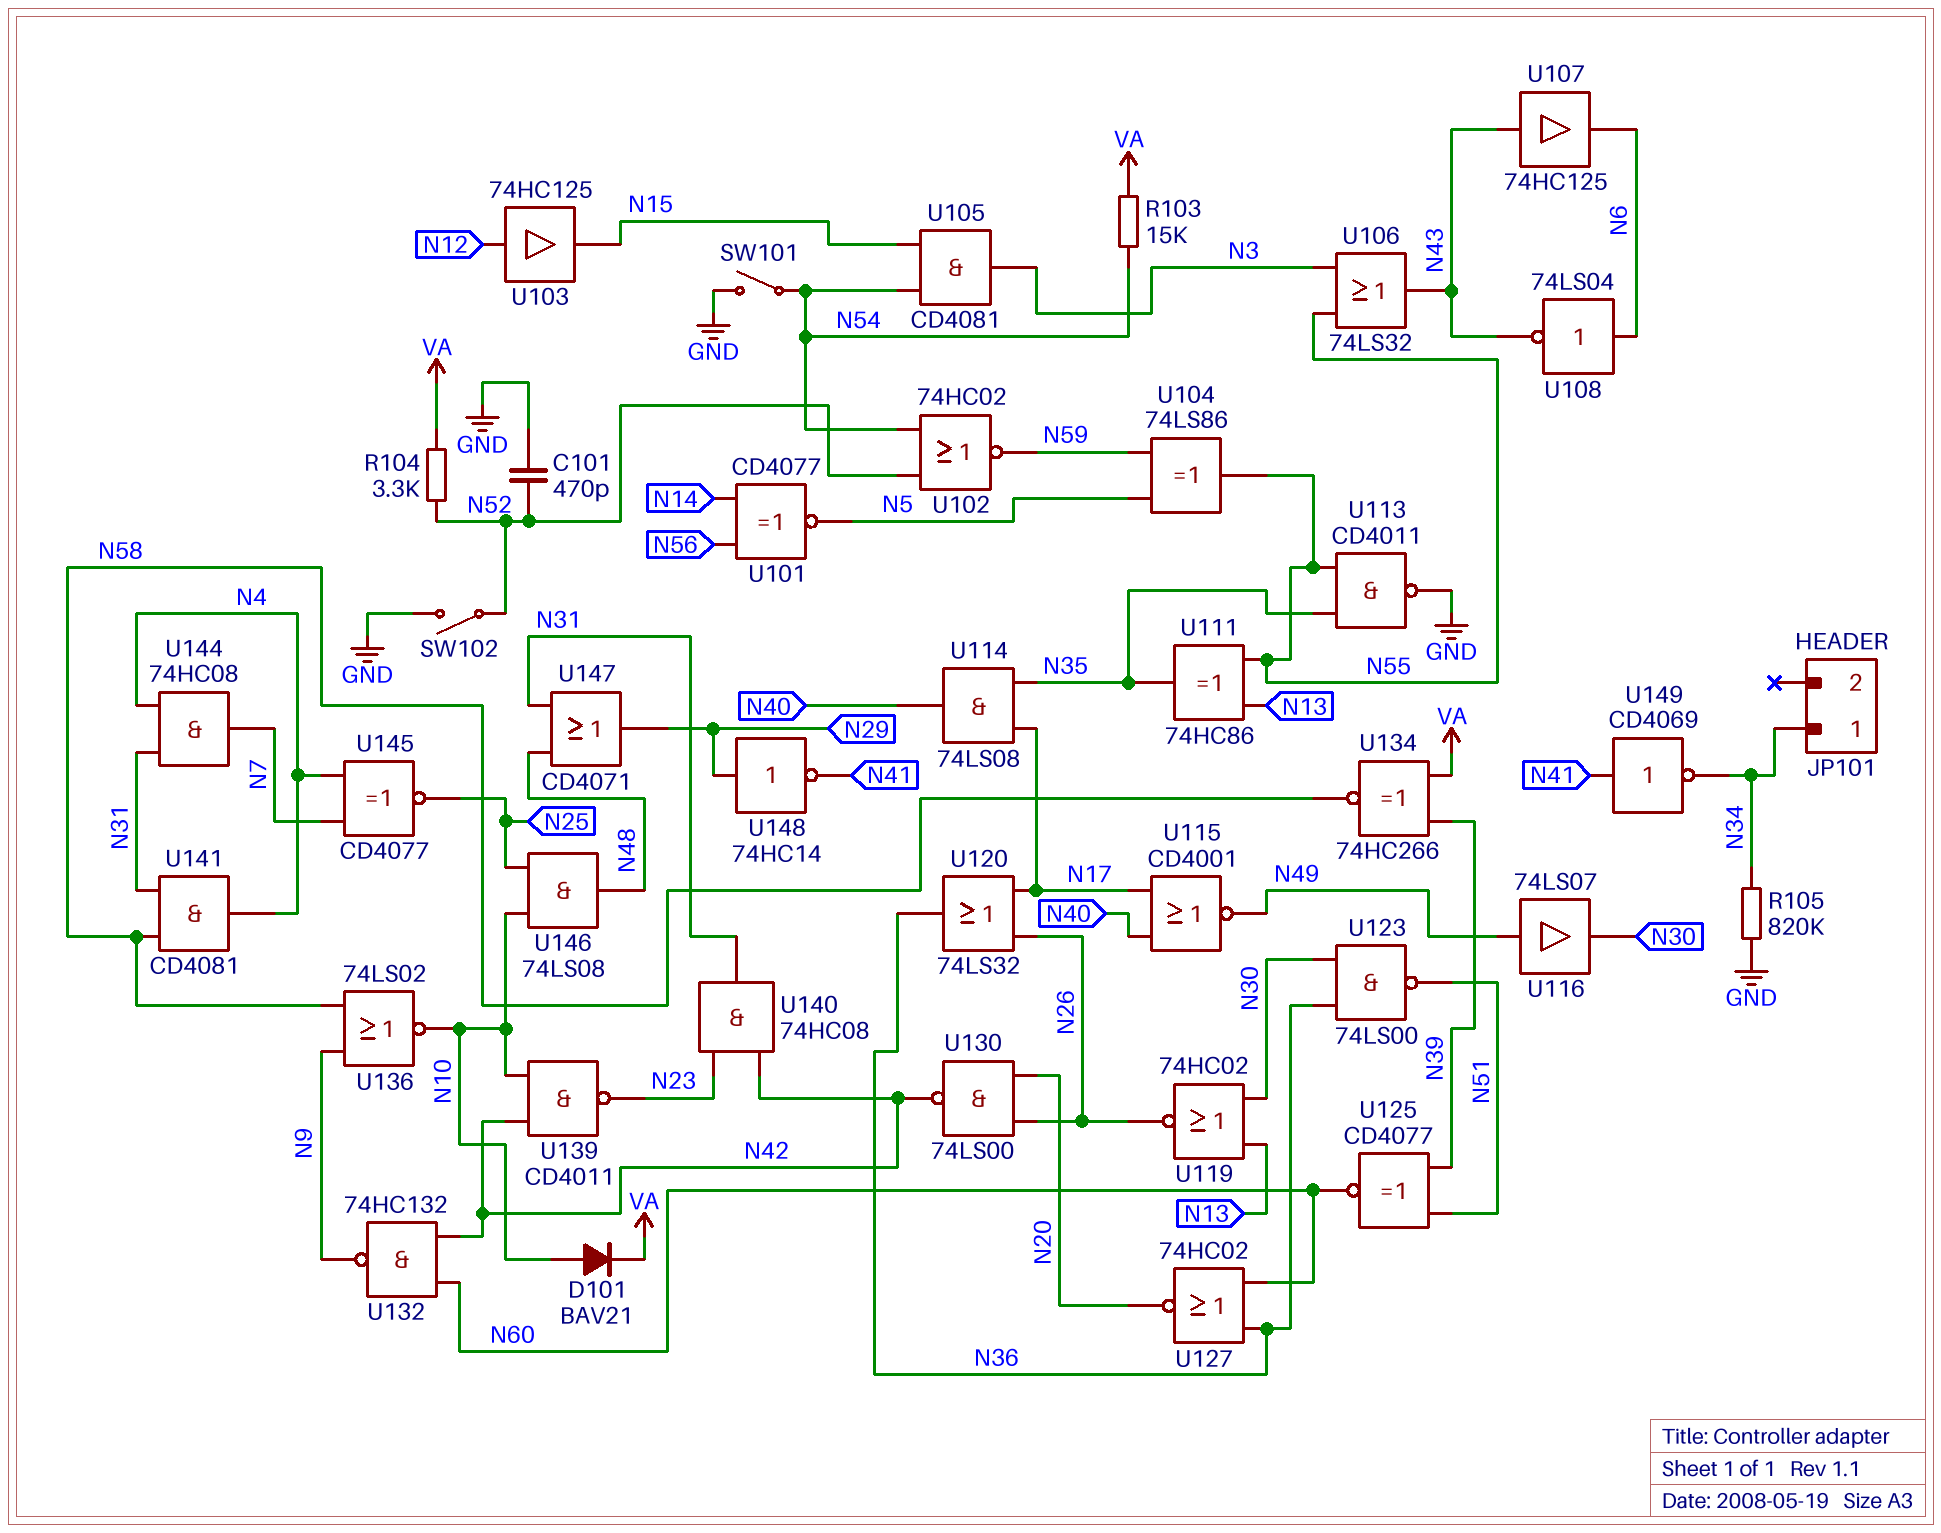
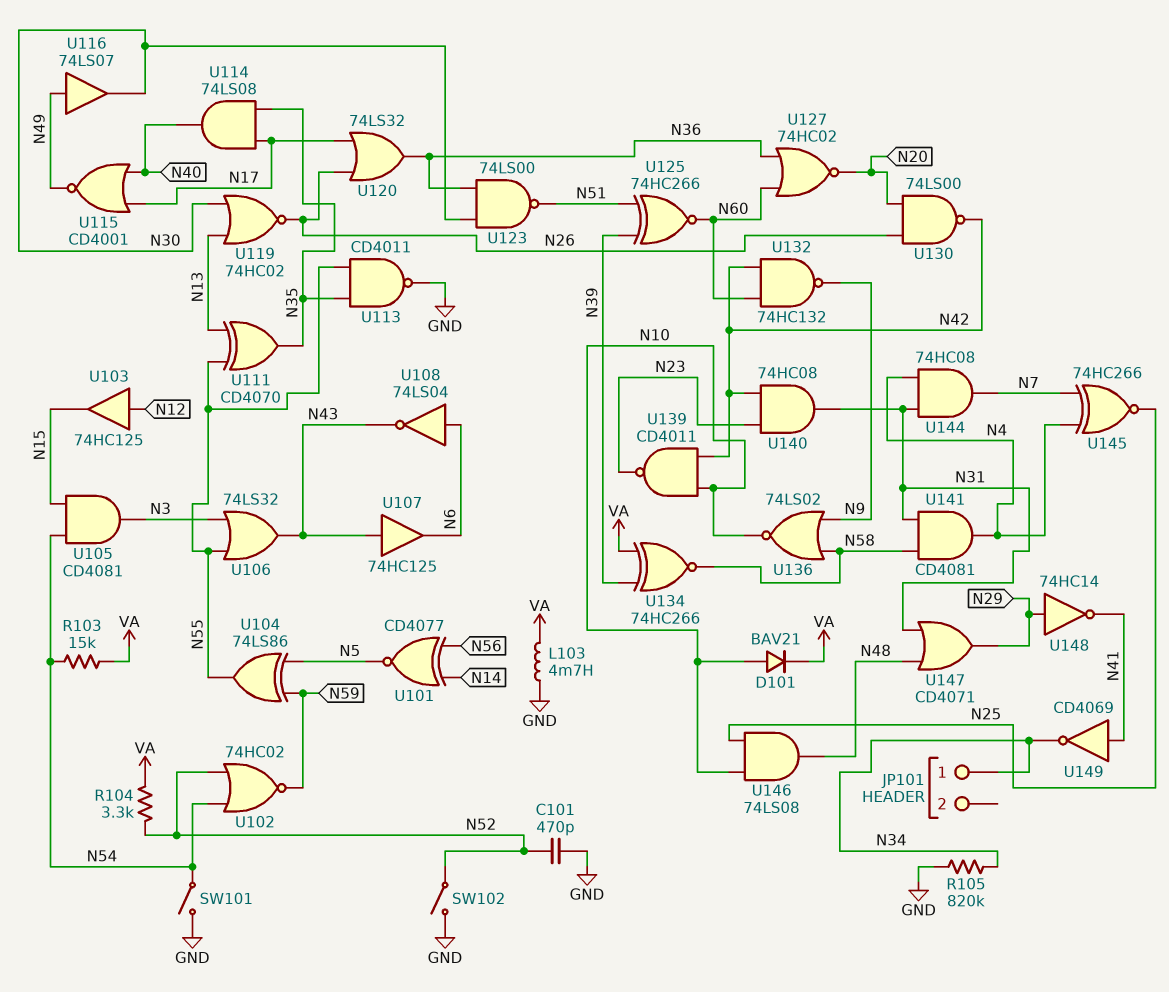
L103: none -> 4.7mH (GND, VA)
U111: XOR 74HC86 (in N13, in N55, out N35) -> XOR CD4070 (in N13, in N55, out N35)
U125: XNOR CD4077 (in N39, in N51, out N60) -> XNOR 74HC266 (in N39, in N51, out N60)
U145: XNOR CD4077 (in N4, in N7, out N25) -> XNOR 74HC266 (in N4, in N7, out N25)

